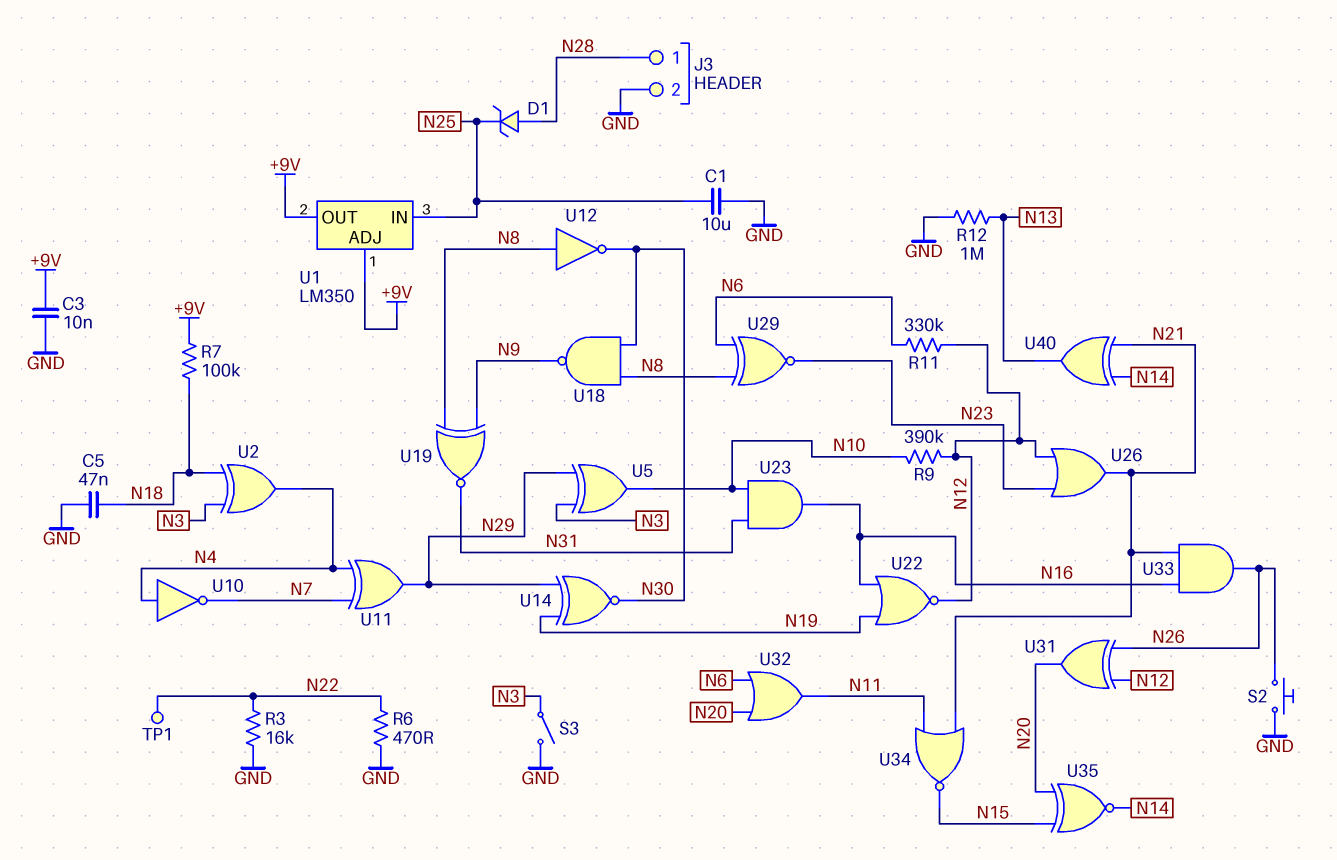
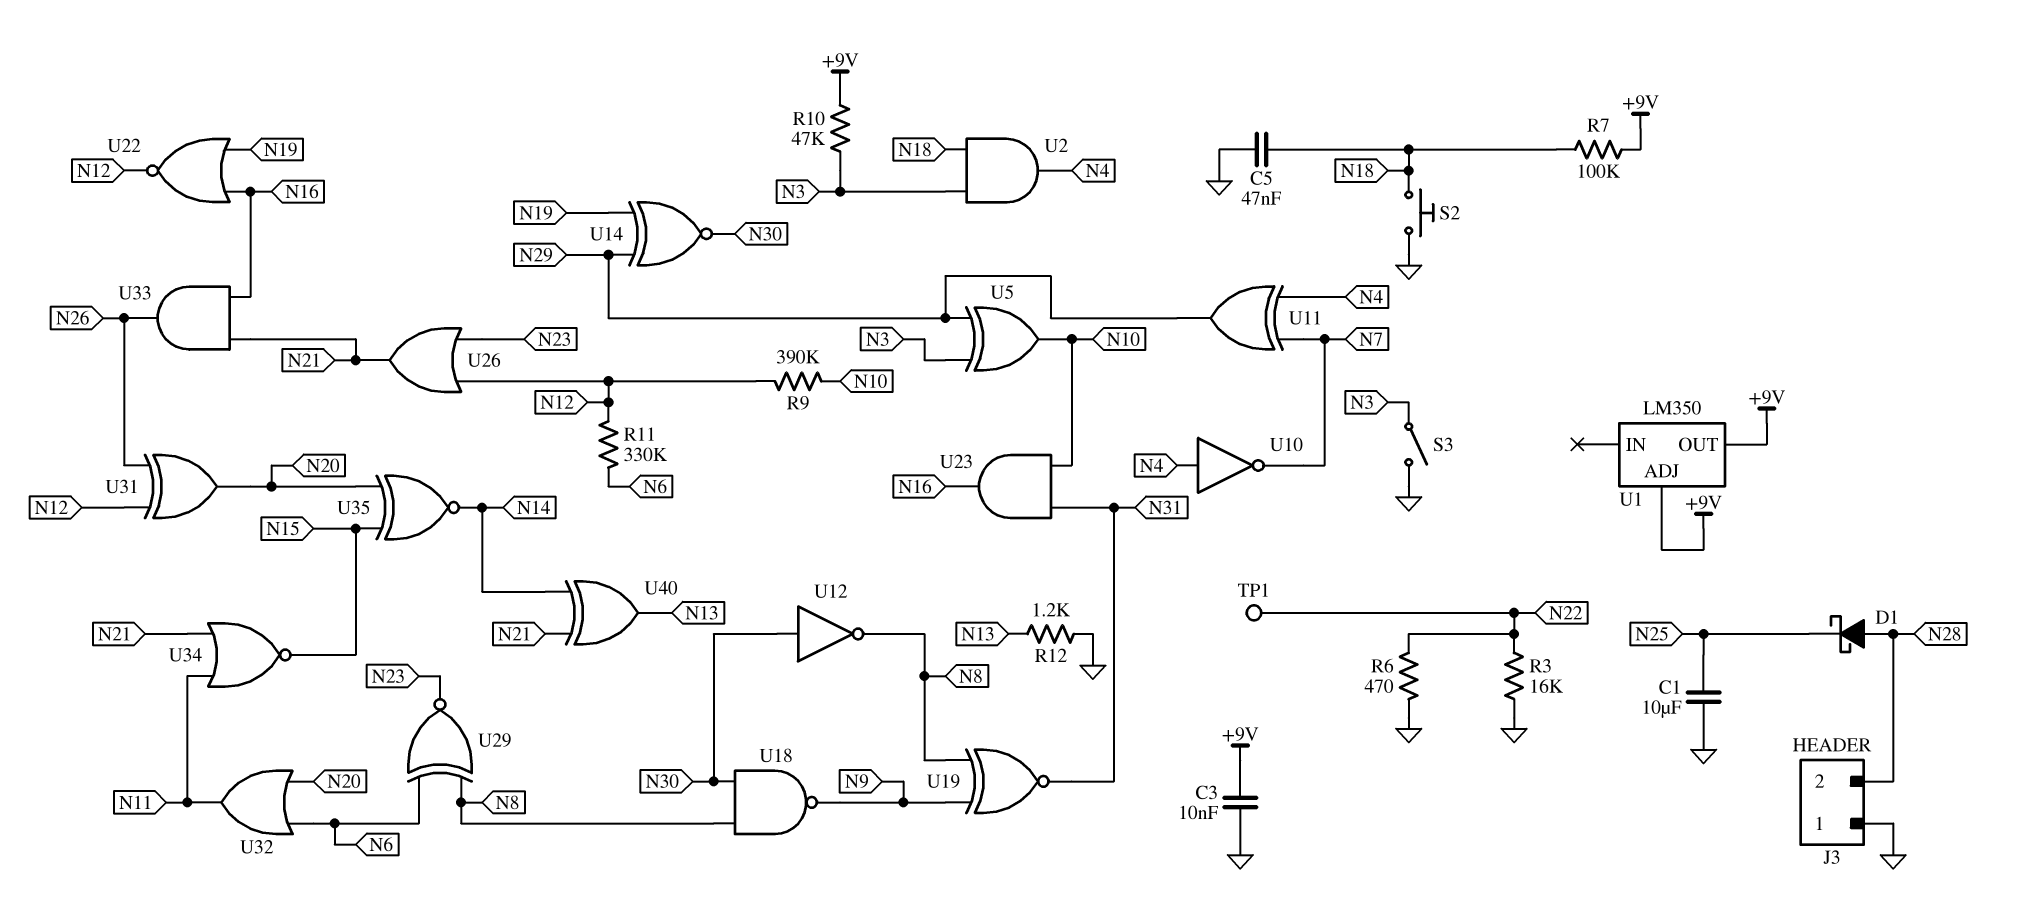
D1: zener (A N28, K N25) -> schottky (A N28, K N25)
J3 pin 1: N28 -> GND
J3 pin 2: GND -> N28
R10: none -> 47k (+9V, N3)
R12: 1M (GND, N13) -> 1.2k (GND, N13)
S2: button (GND, N26) -> button (GND, N18)
U1 pin IN: N25 -> none
U2: XOR (in N3, in N18, out N4) -> AND (in N3, in N18, out N4)
U12: NOT (in N8, out N30) -> NOT (in N30, out N8)

